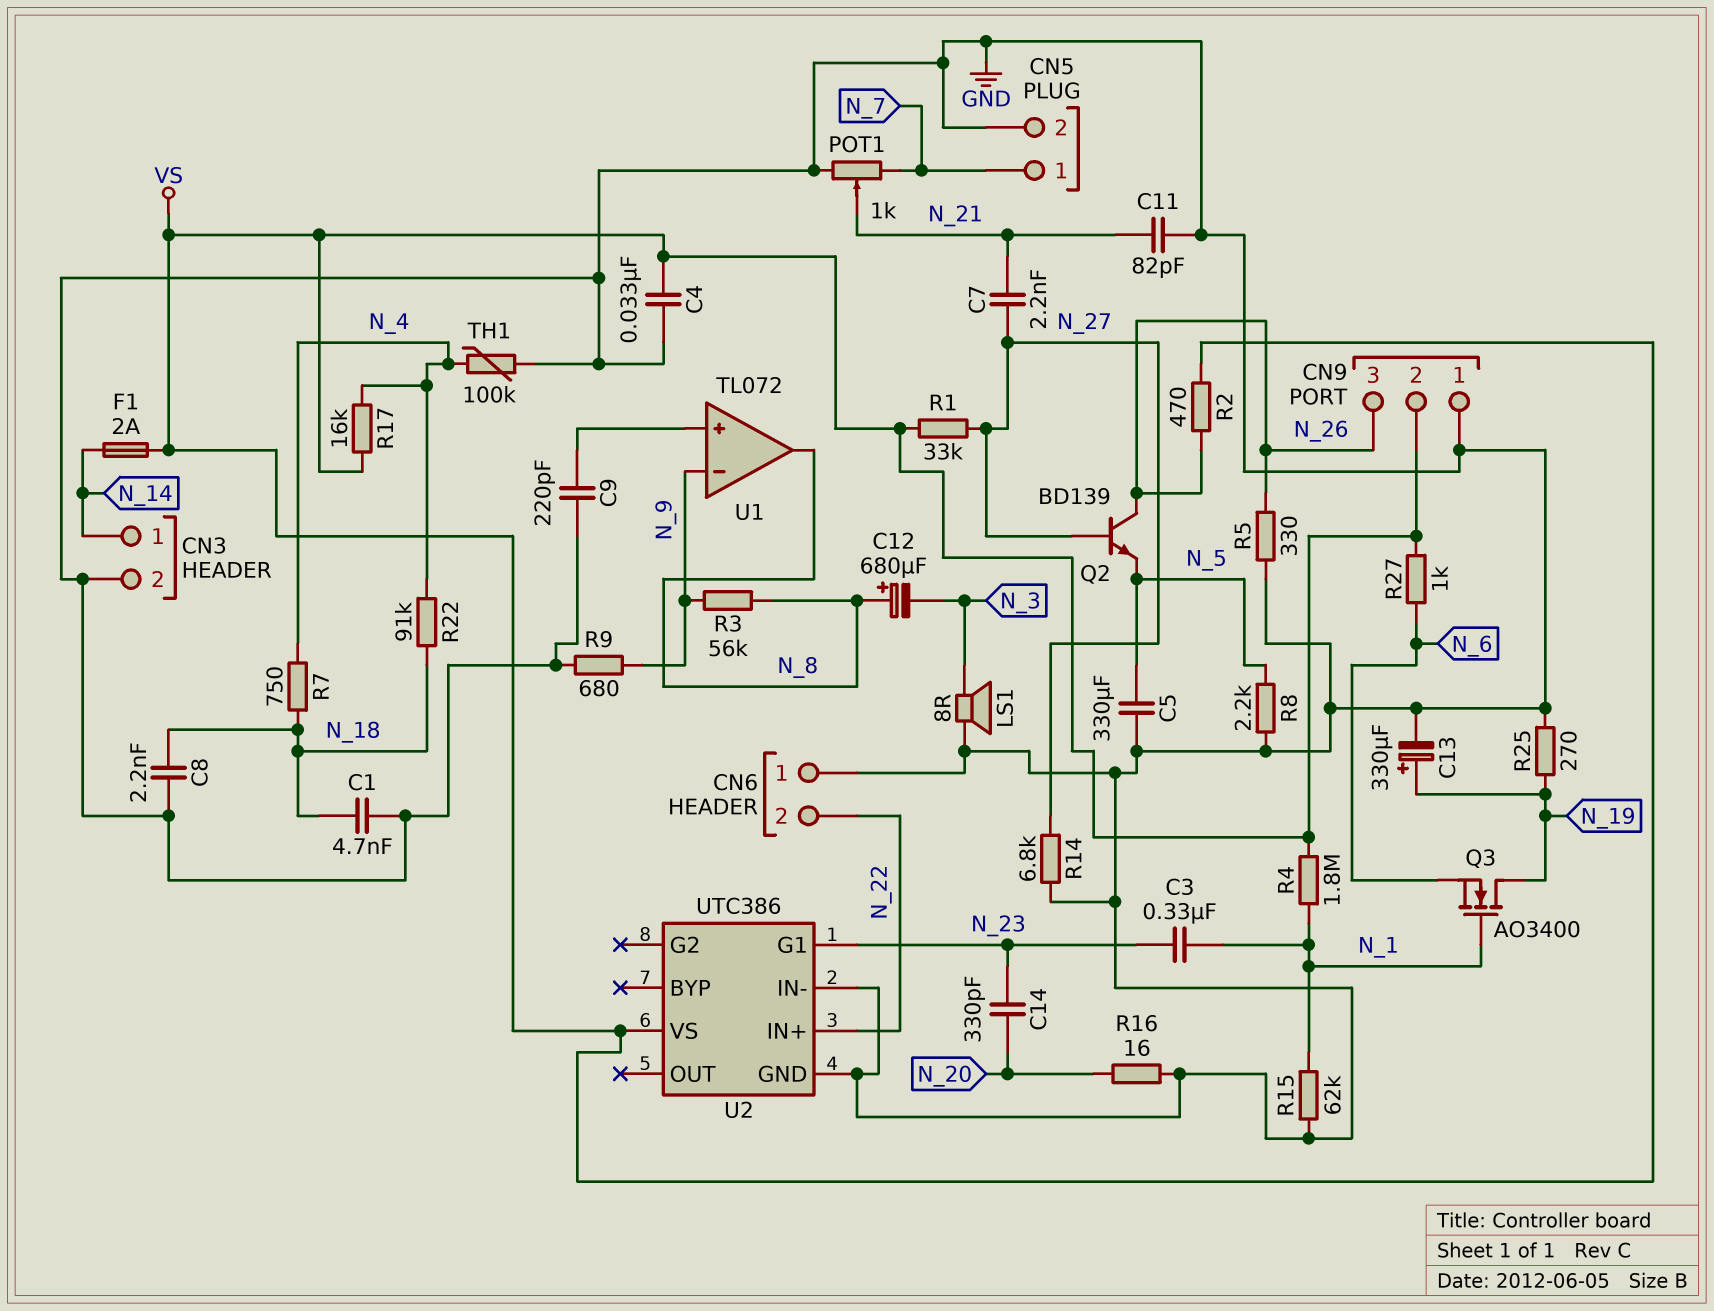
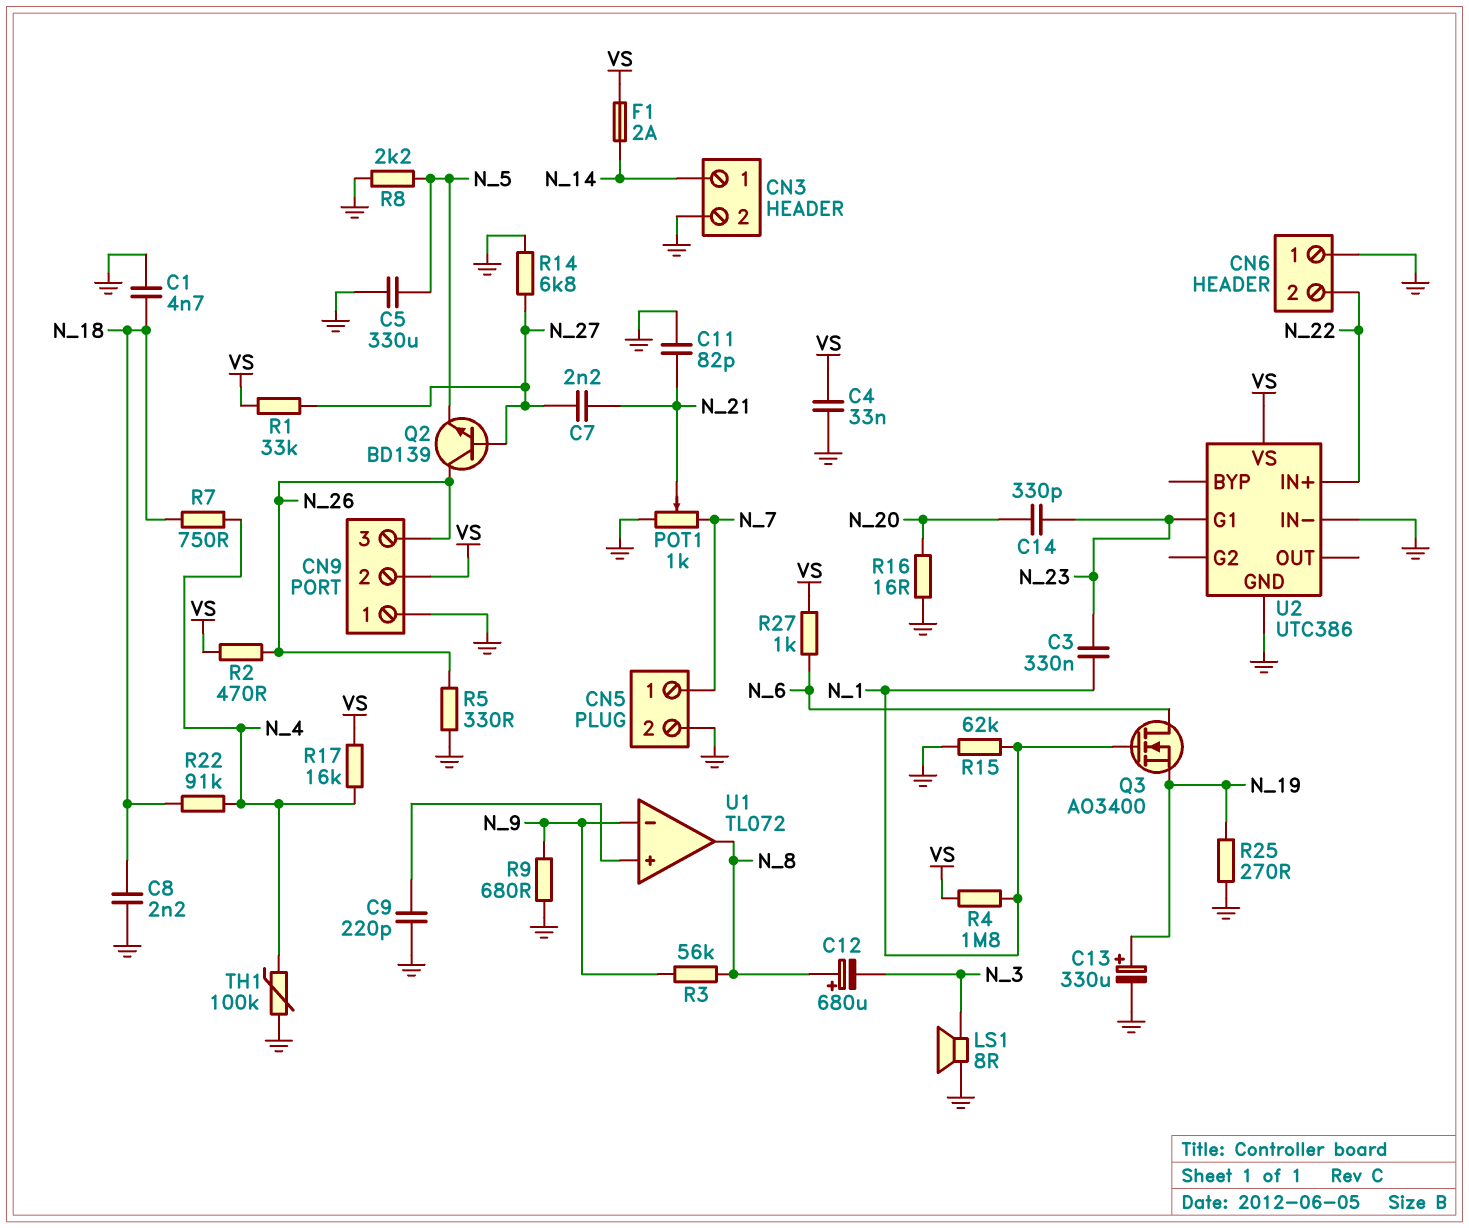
Q3: NMOS AO3400 (G N_1, D N_19, S N_6) -> NMOS AO3400 (G N_1, D N_6, S N_19)

